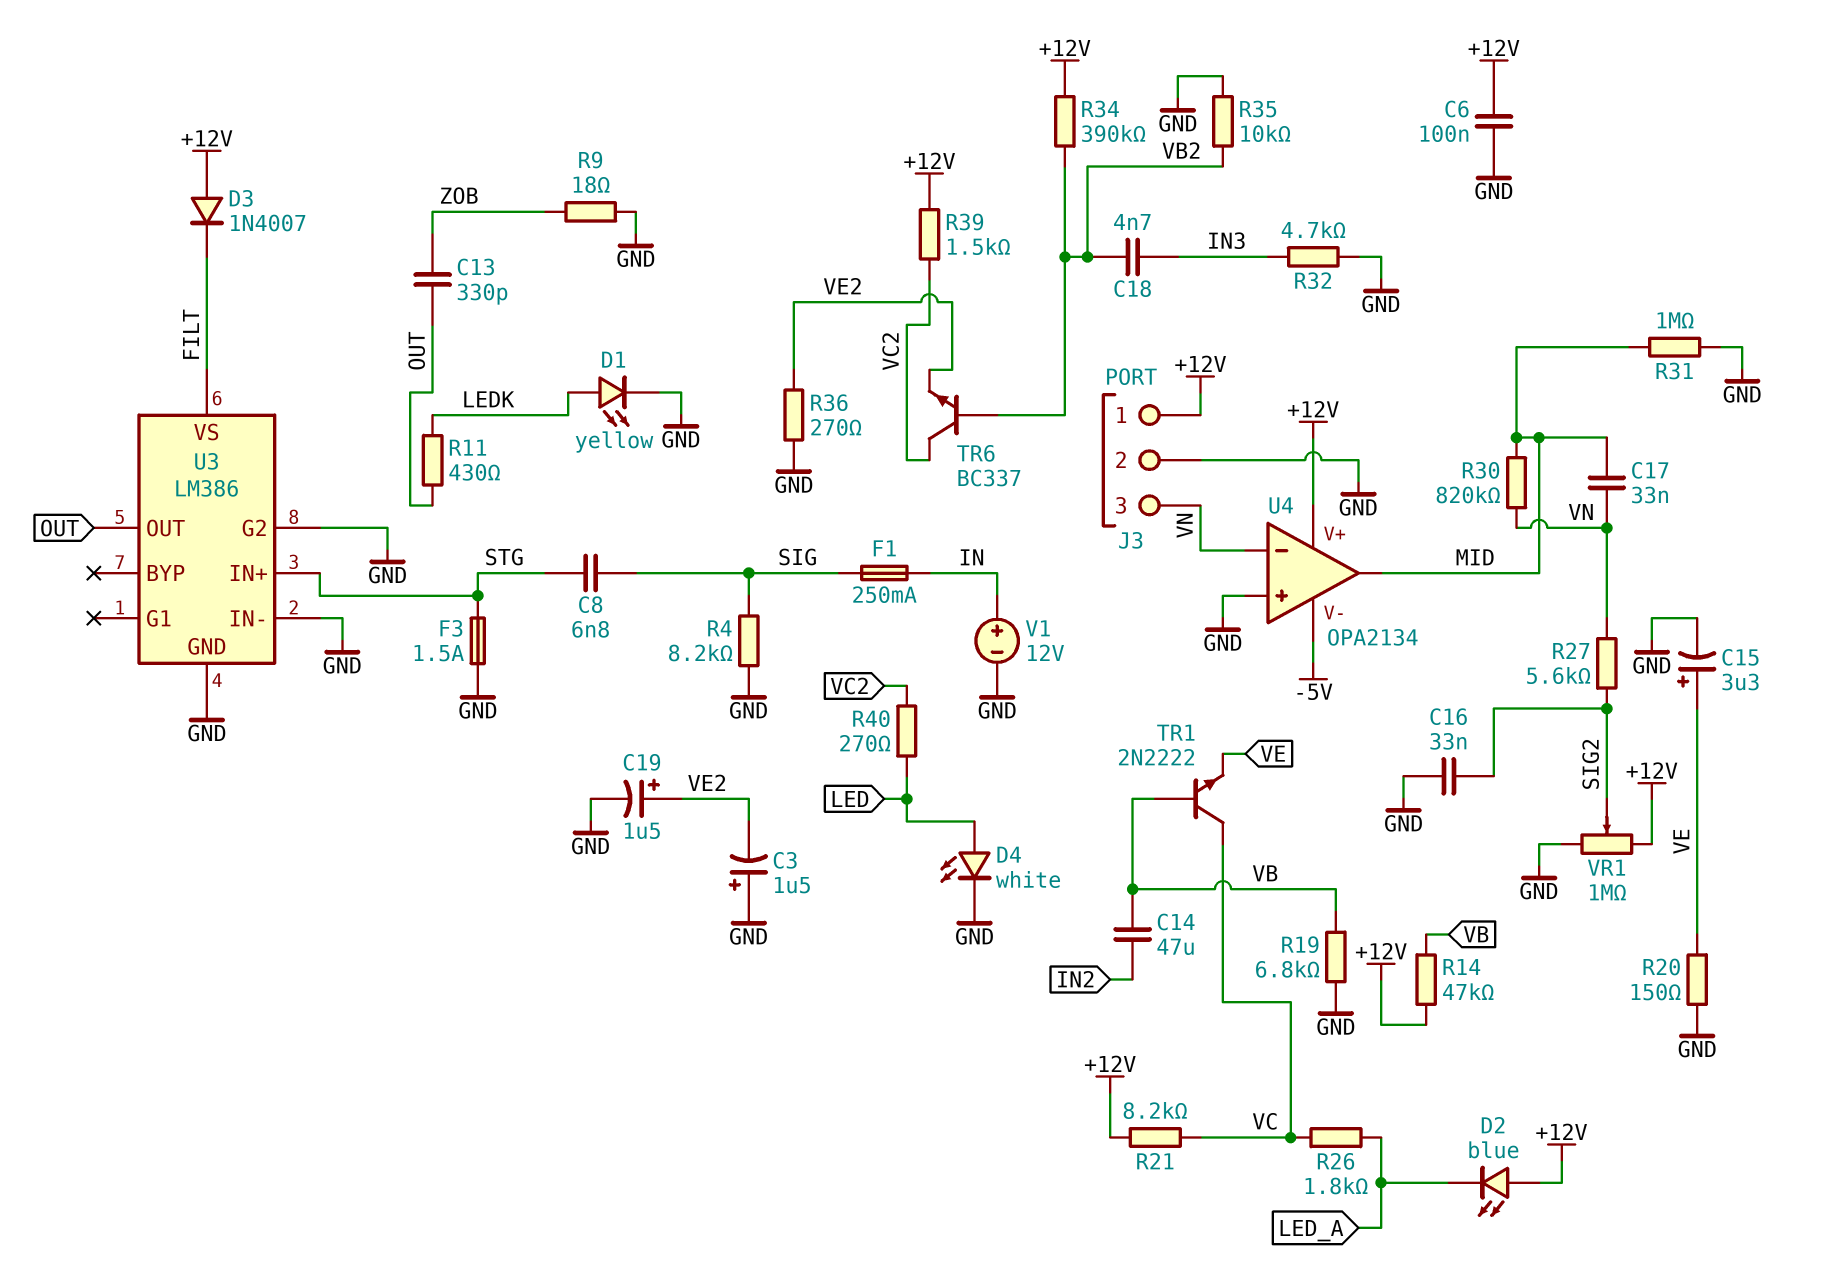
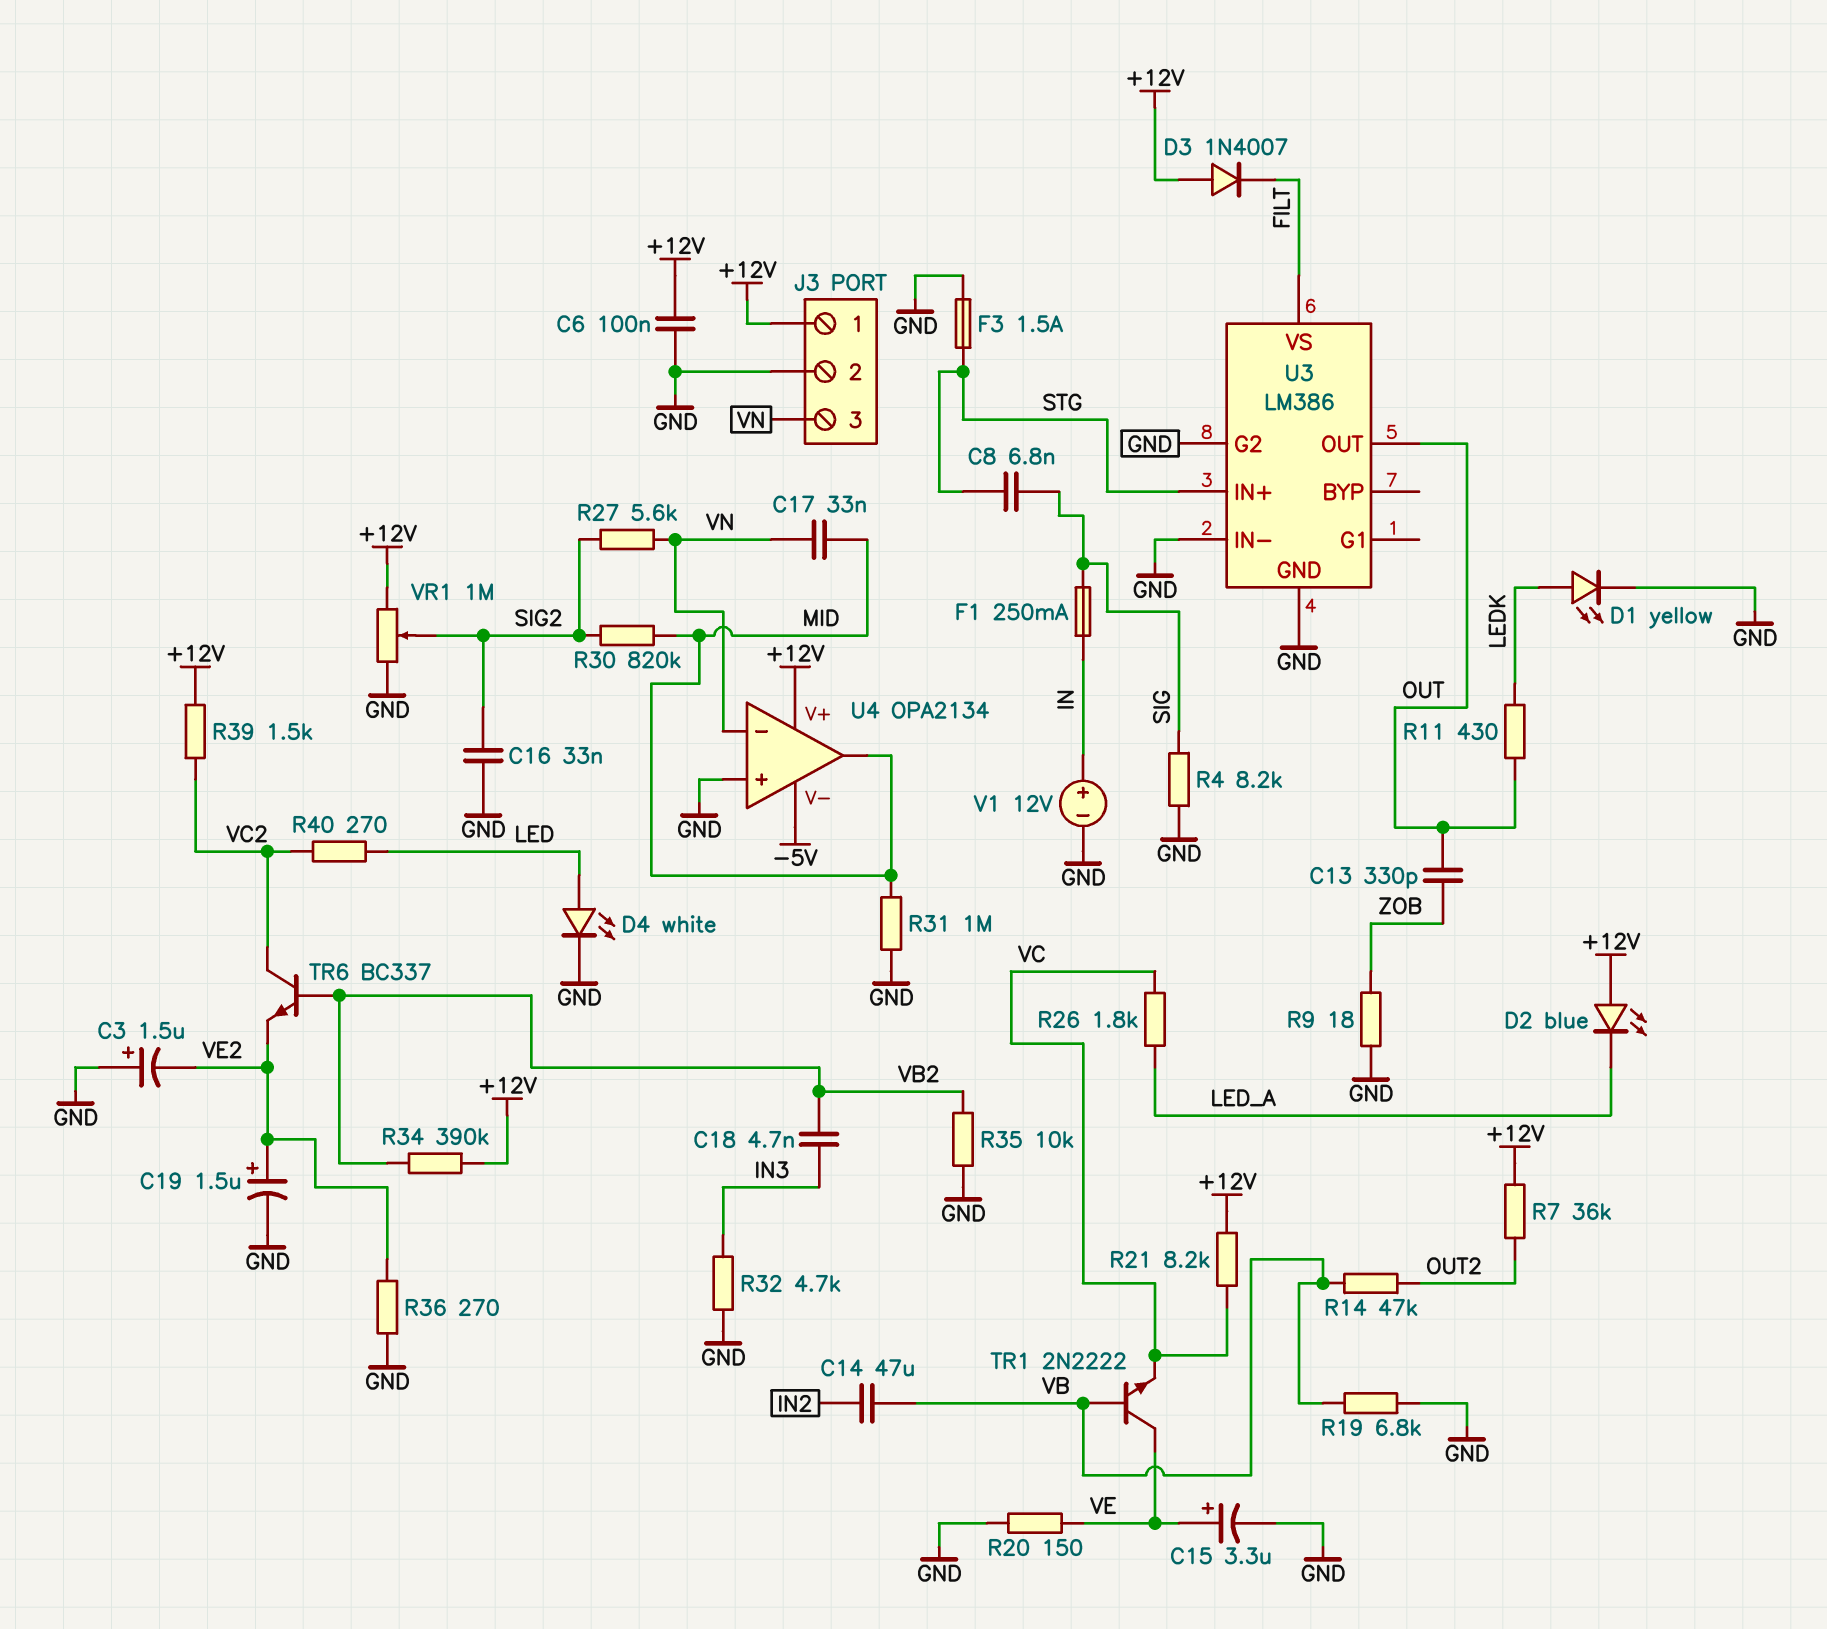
R7: none -> 36k (+12V, OUT2)
R14: 47k (+12V, VB) -> 47k (OUT2, VB)
R30: 820k (MID, VN) -> 820k (MID, SIG2)
TR1: NPN 2N2222 (B VB, C VC, E VE) -> NPN 2N2222 (B VB, C VE, E VC)

